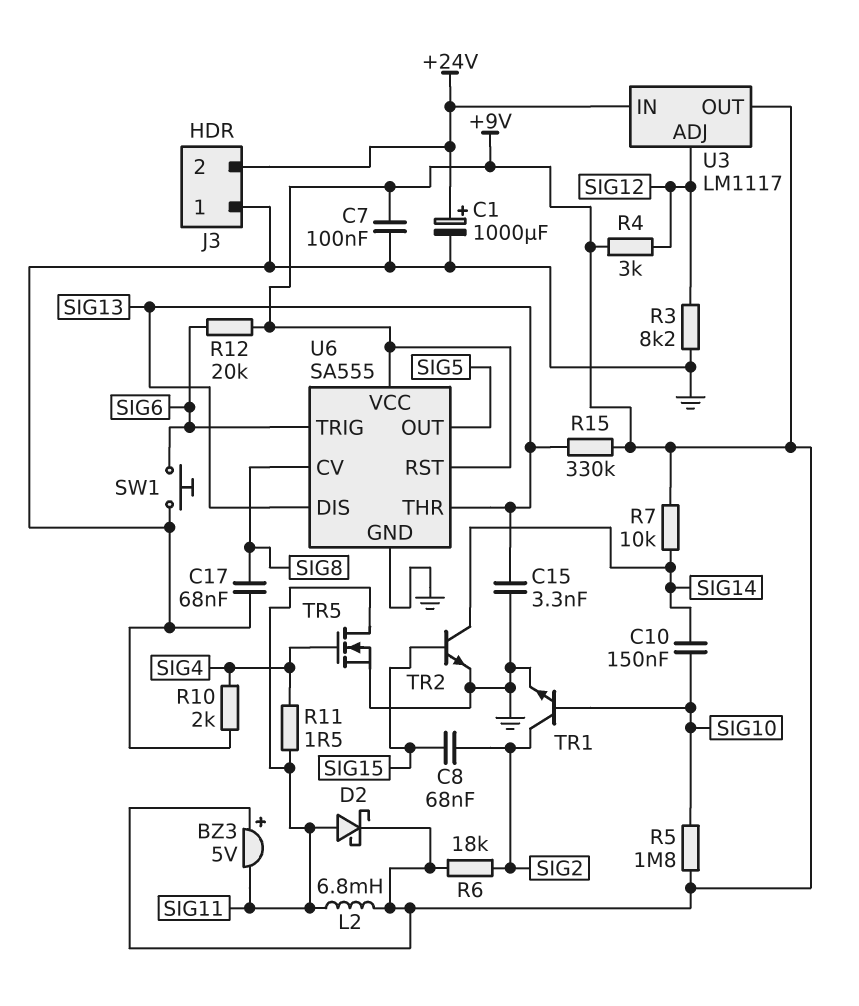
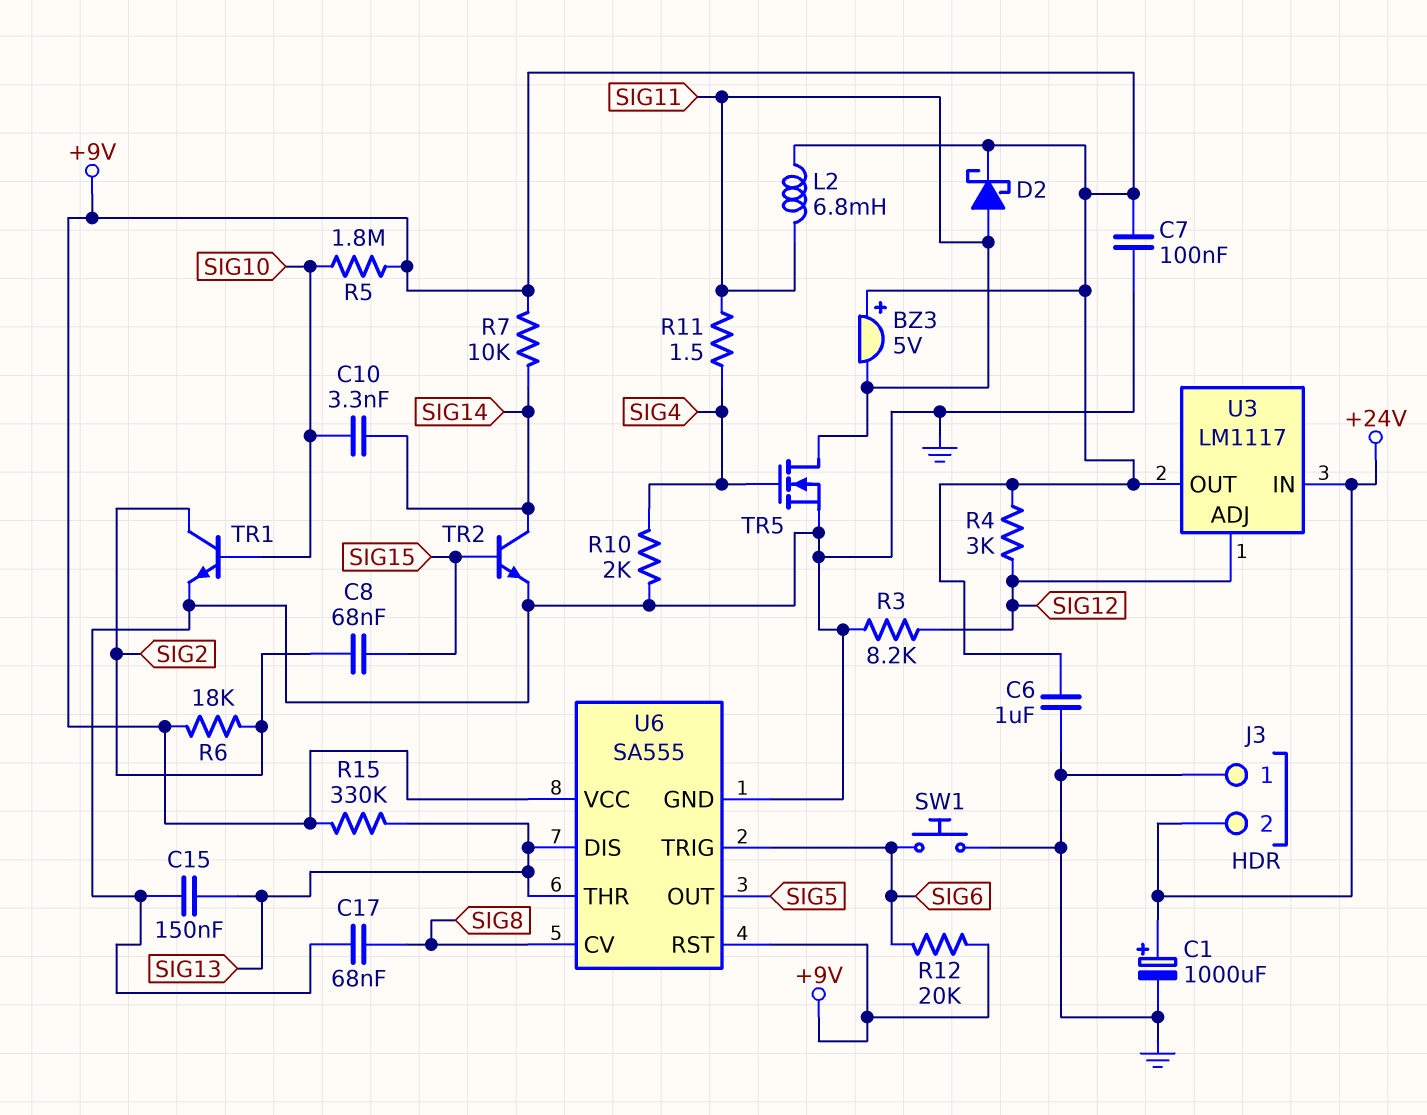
C6: none -> 1uF (+9V, GND)
C10: 150nF (SIG10, SIG14) -> 3.3nF (SIG10, SIG14)
C15: 3.3nF (GND, SIG13) -> 150nF (GND, SIG13)

